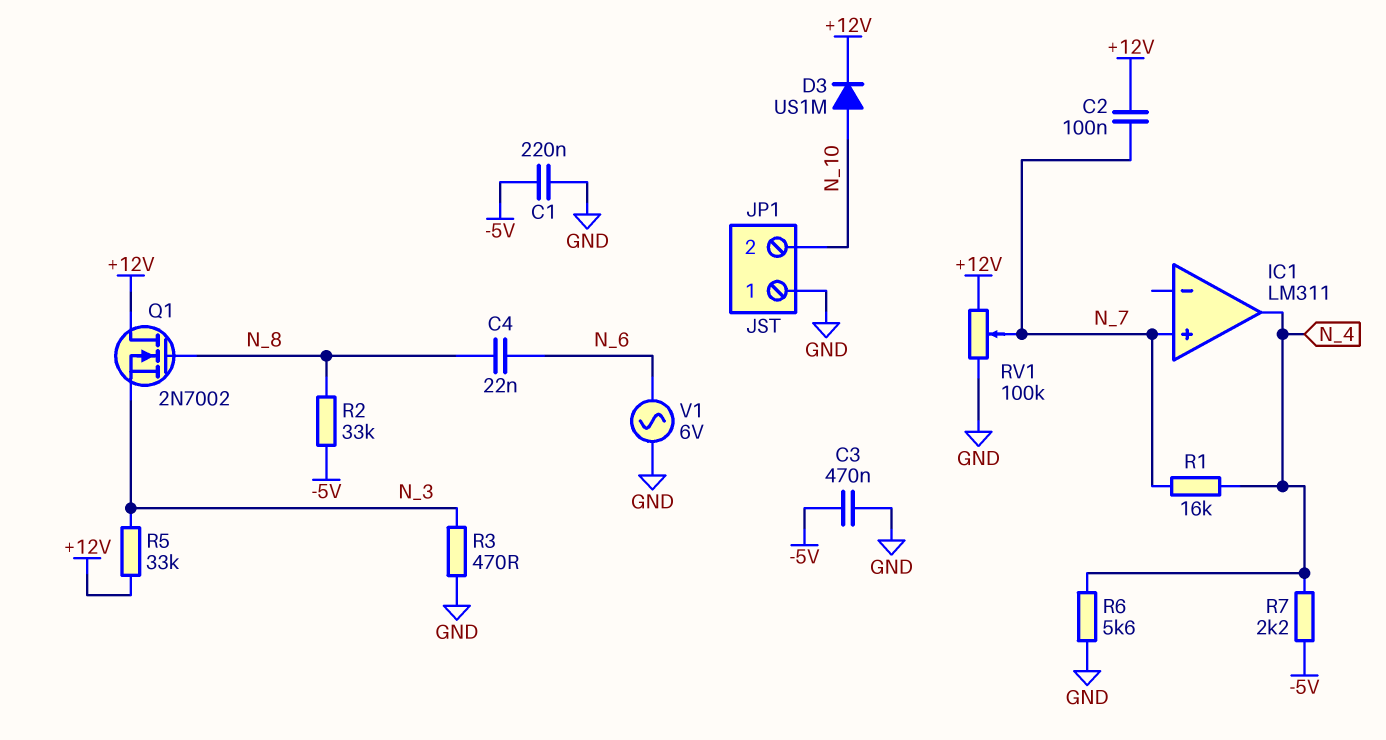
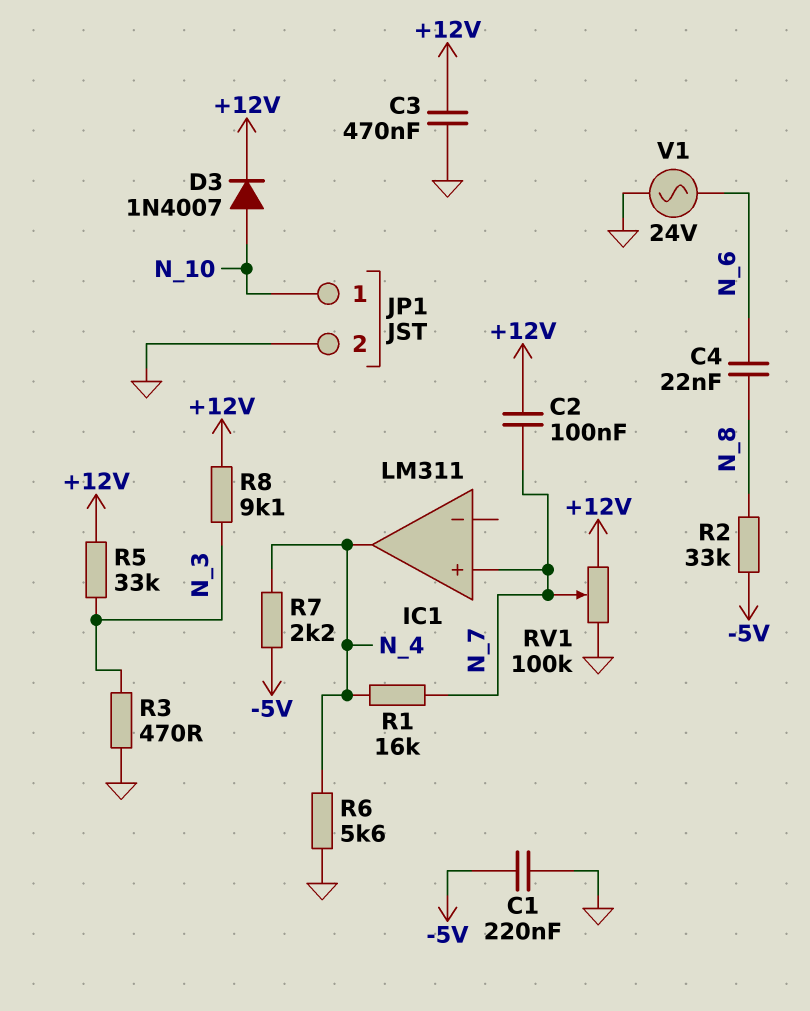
C3: 470nF (-5V, GND) -> 470nF (+12V, GND)
D3: diode US1M (A N_10, K +12V) -> diode 1N4007 (A N_10, K +12V)
JP1 pin 1: GND -> N_10
JP1 pin 2: N_10 -> GND
Q1: NMOS 2N7002 (G N_8, D +12V, S N_3) -> none
R8: none -> 9.1k (+12V, N_3)
V1: AC 6V (GND, N_6) -> AC 24V (GND, N_6)

